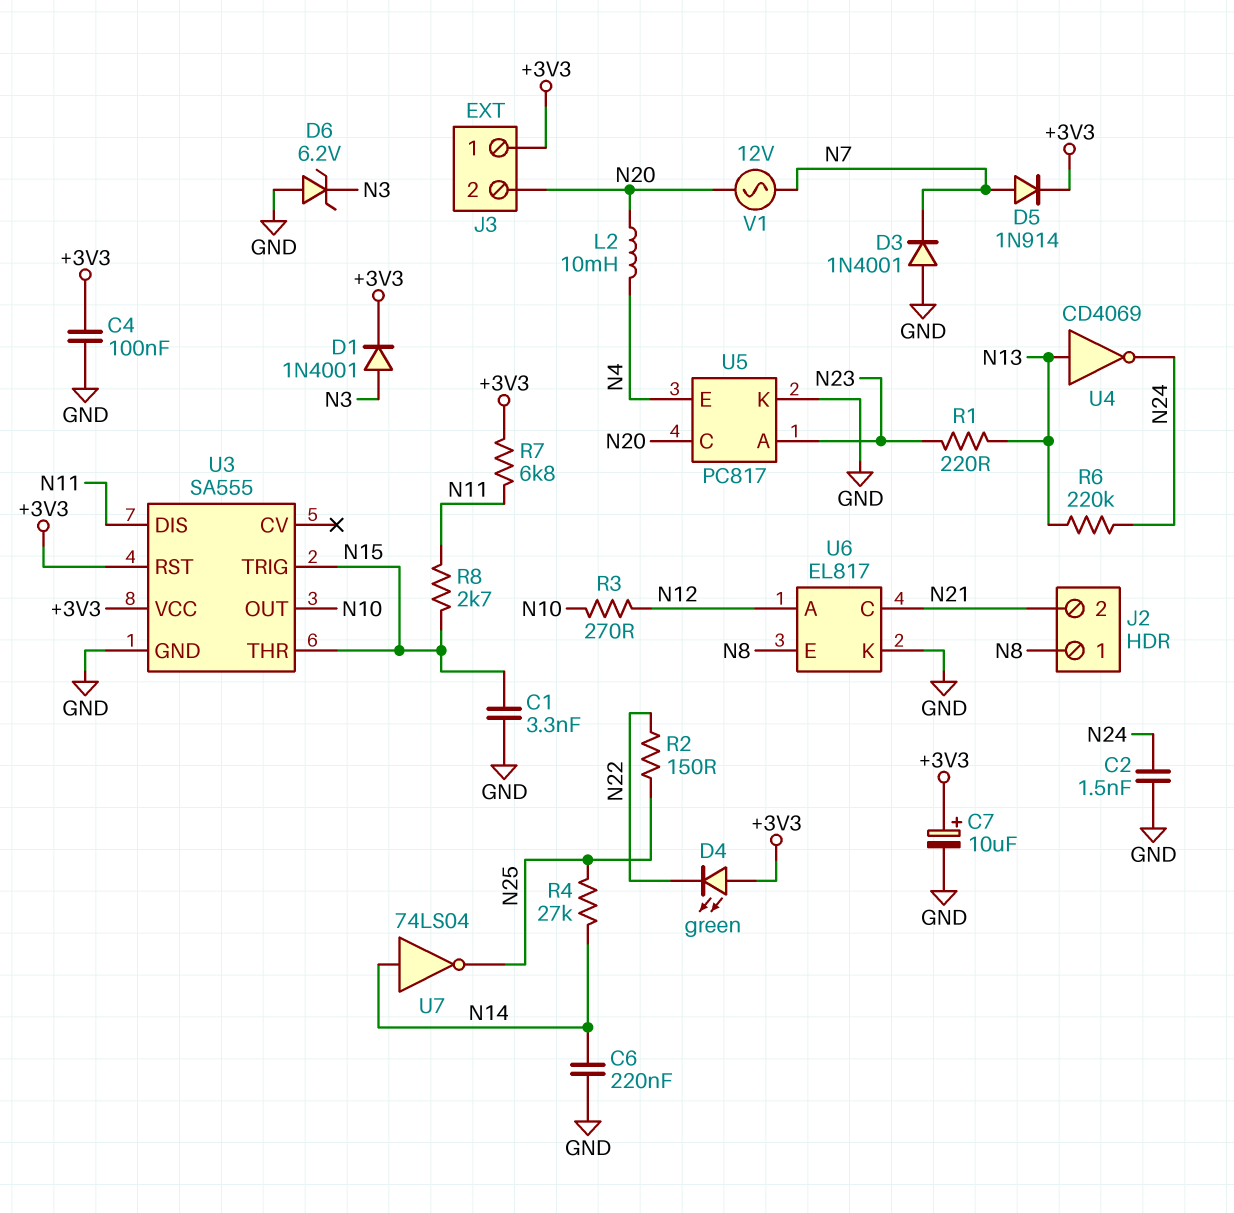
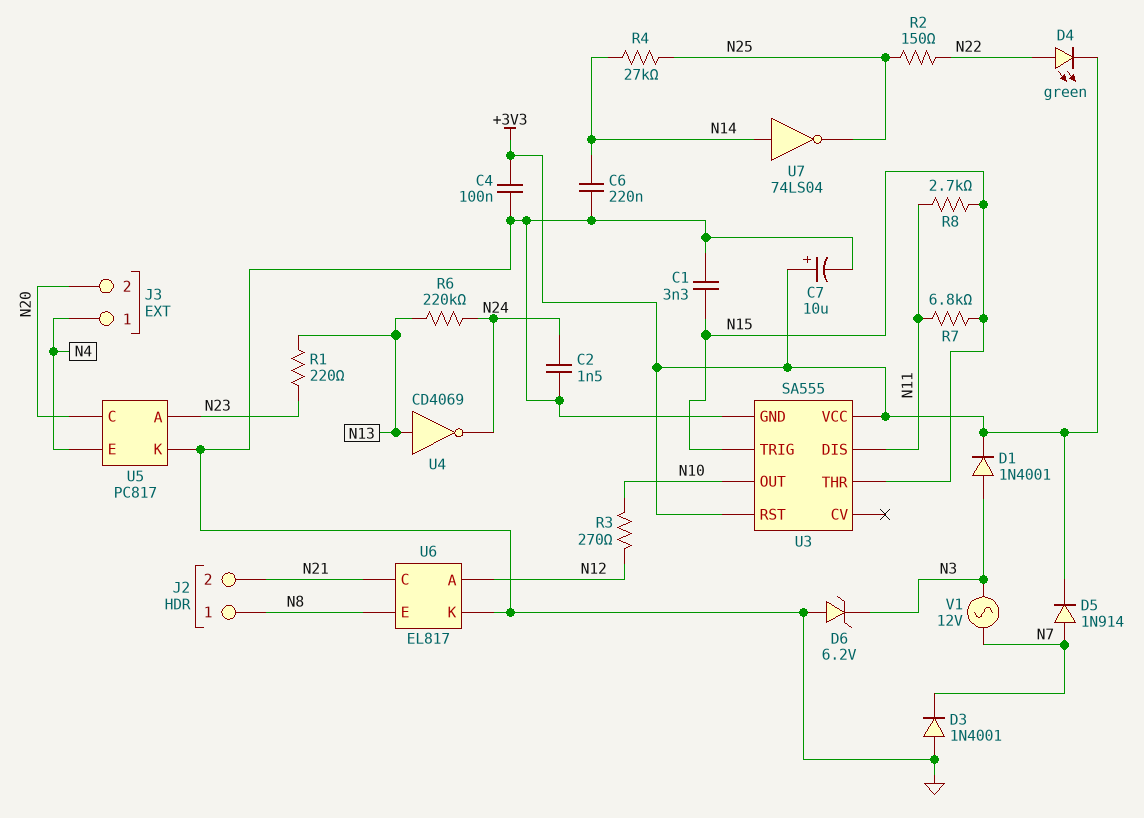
D4: LED green (A +3V3, K N22) -> LED green (A N22, K +3V3)
J3 pin 1: +3V3 -> N4
L2: 10mH (N4, N20) -> none
R7: 6.8k (+3V3, N11) -> 6.8k (N11, N15)
V1: AC 12V (N7, N20) -> AC 12V (N3, N7)

